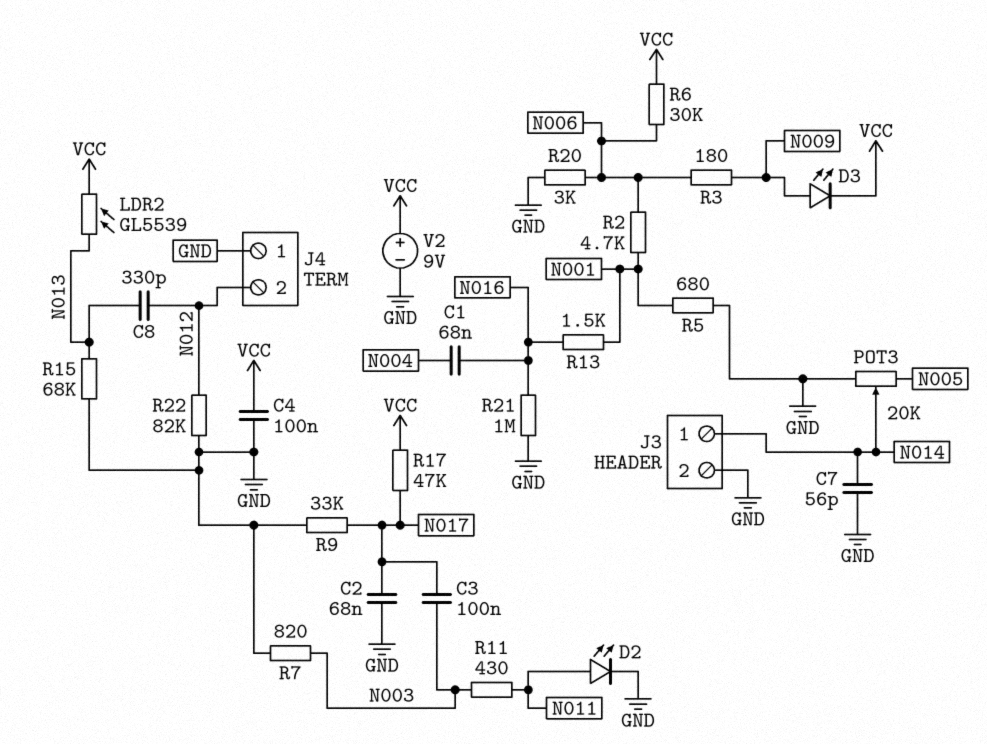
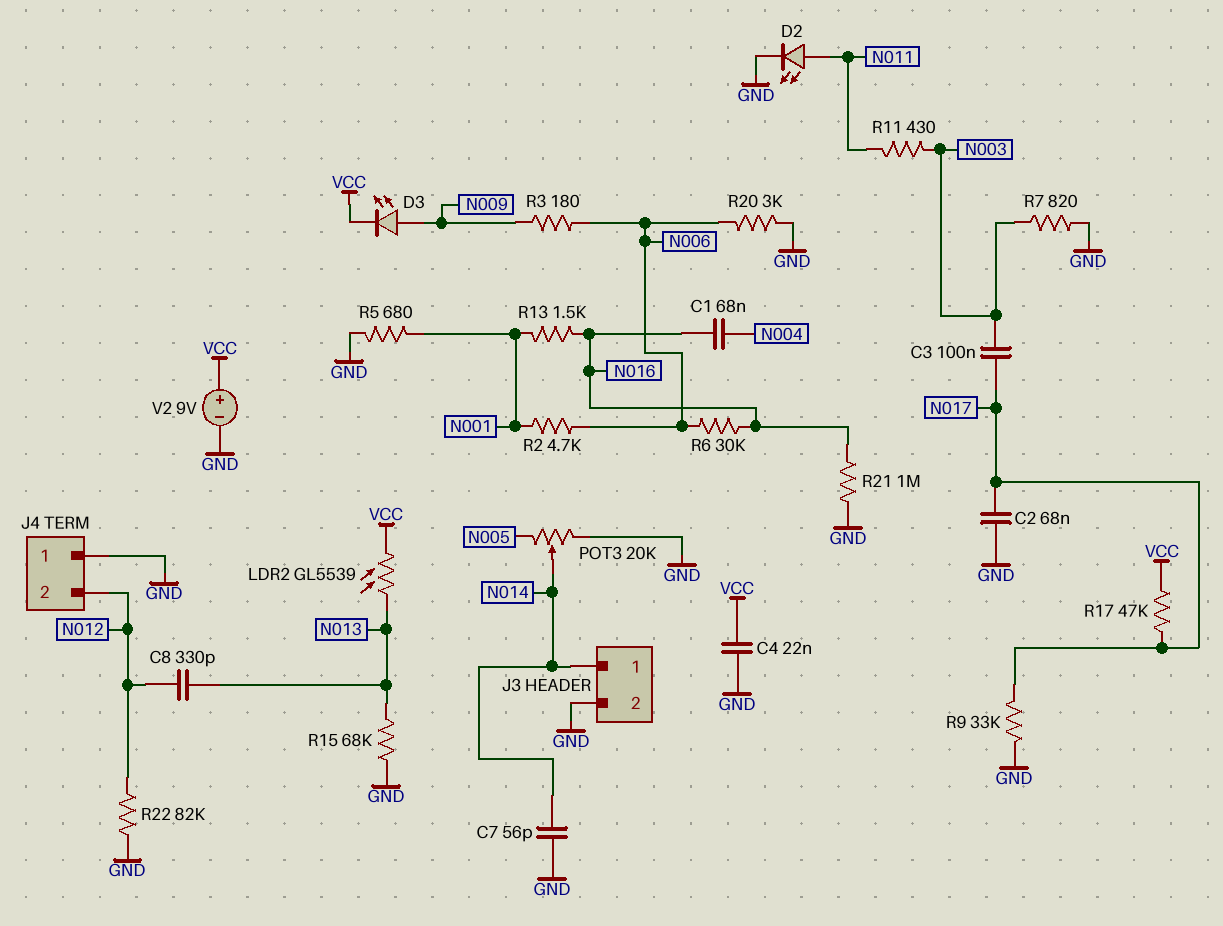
C4: 100nF (GND, VCC) -> 22nF (GND, VCC)
R6: 30k (N006, VCC) -> 30k (N006, N016)

